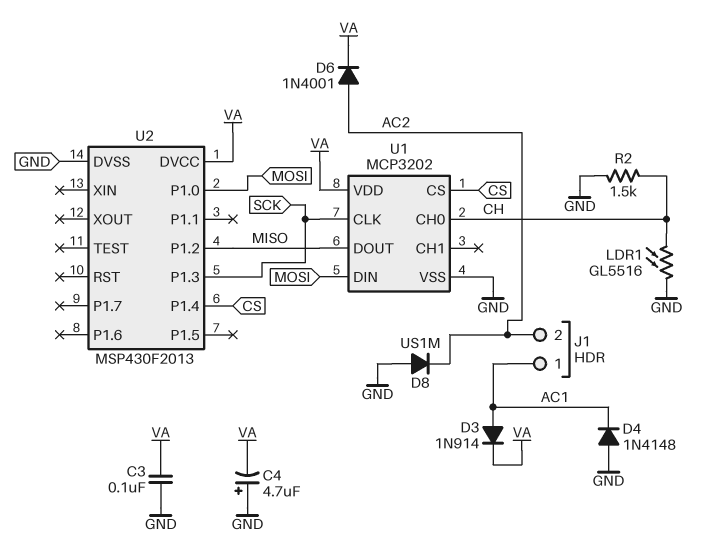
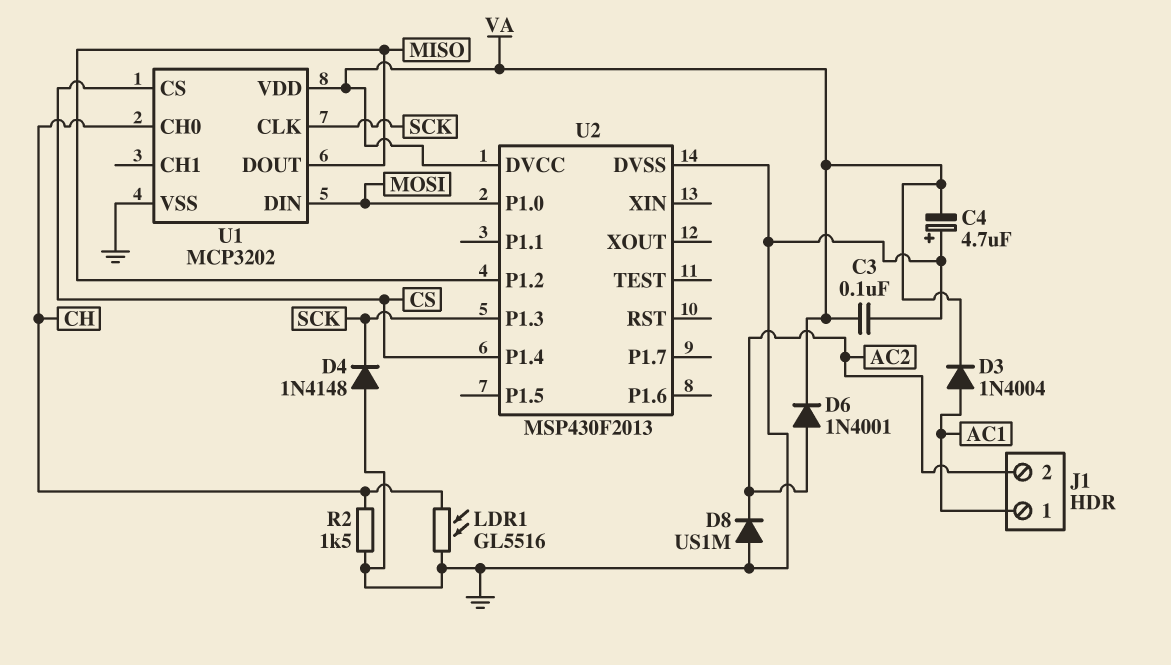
D3: diode 1N914 (A AC1, K VA) -> diode 1N4004 (A AC1, K VA)
D4: diode 1N4148 (A GND, K AC1) -> diode 1N4148 (A GND, K SCK)

